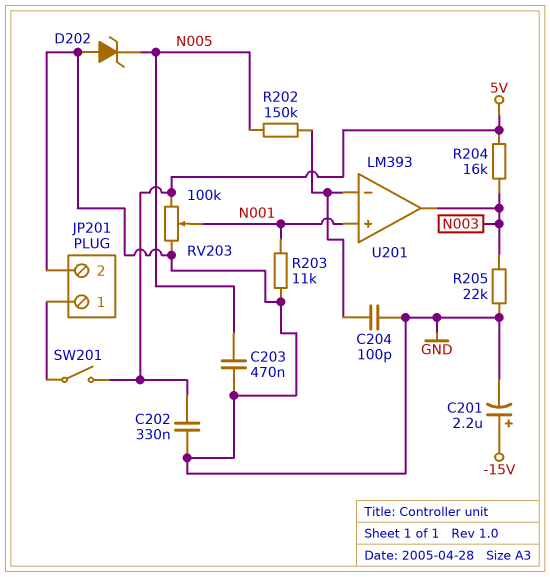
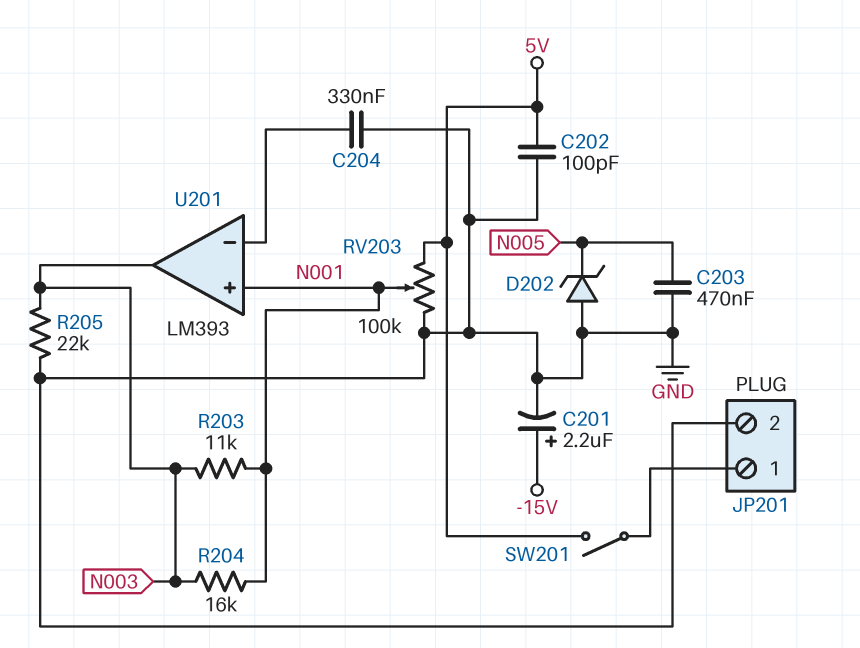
C202: 330nF (5V, GND) -> 100pF (5V, GND)
C204: 100pF (GND, U201/in-) -> 330nF (GND, U201/in-)
R202: 150k (N005, U201/in-) -> none
R203: 11k (GND, N001) -> 11k (N001, N003)
R204: 16k (5V, N003) -> 16k (N001, N003)

